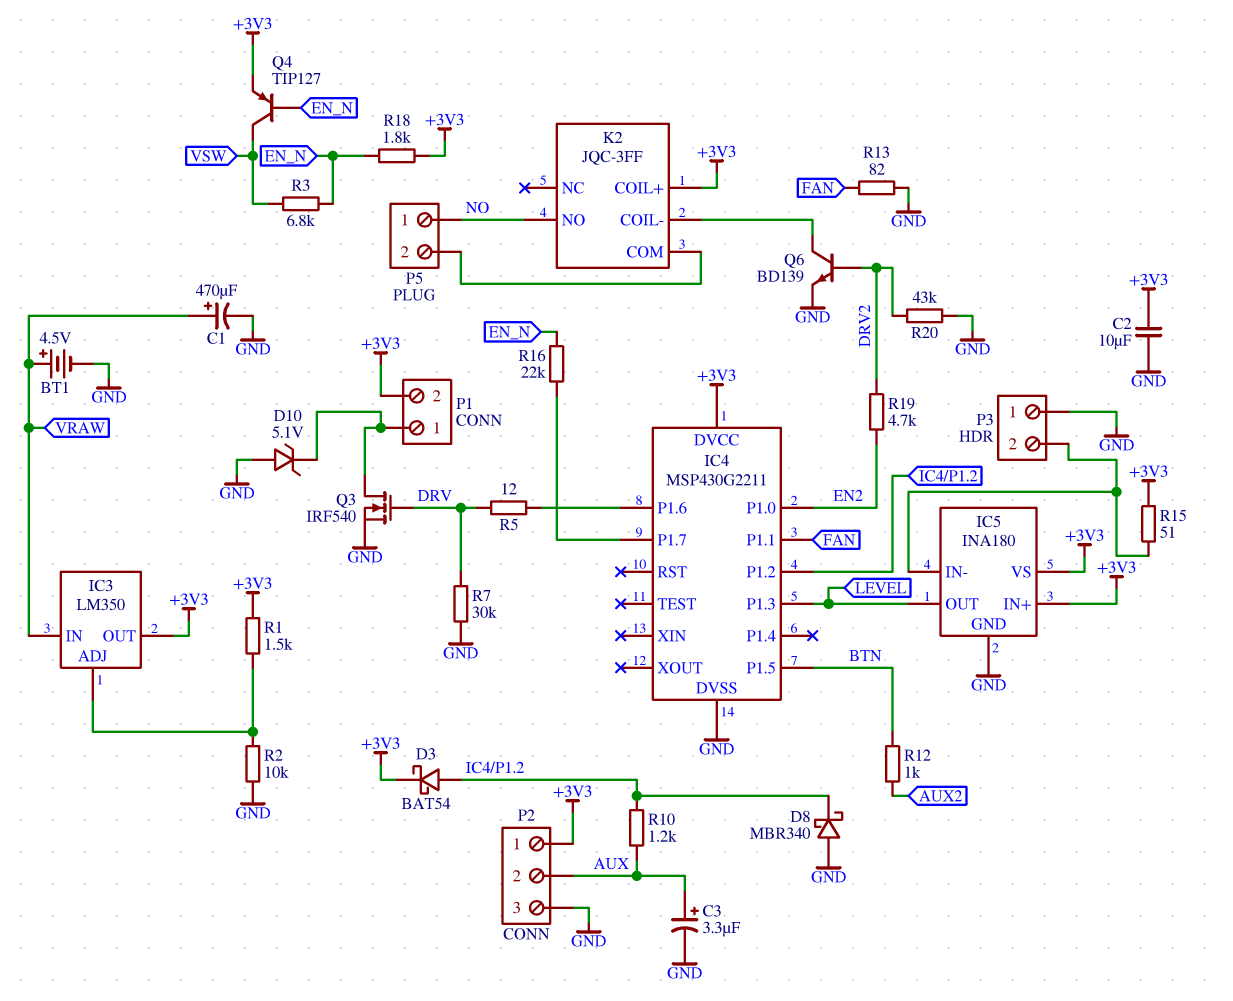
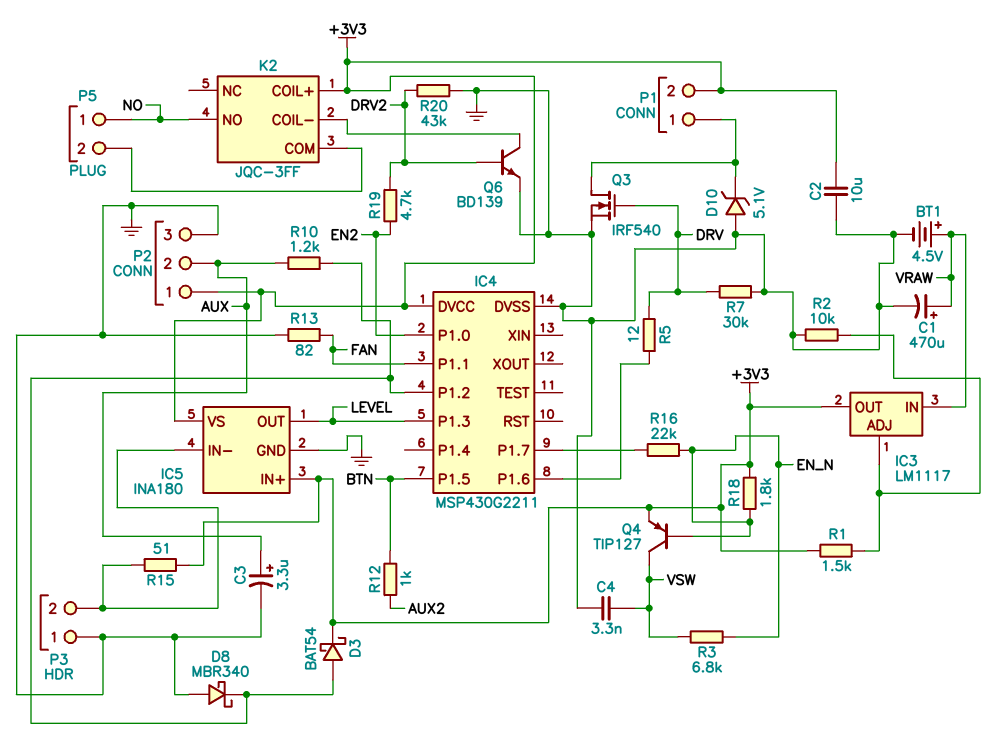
C4: none -> 3.3nF (GND, VSW)
IC3: LM350 -> LM1117

